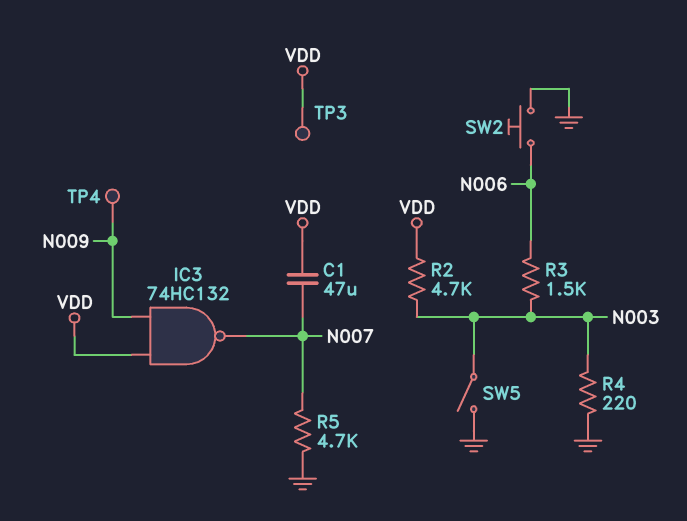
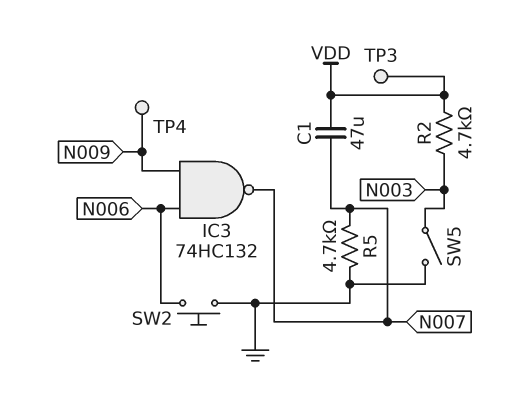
IC3: NAND 74HC132 (in N009, in VDD, out N007) -> NAND 74HC132 (in N006, in N009, out N007)
R3: 1.5k (N003, N006) -> none
R4: 220 (GND, N003) -> none

